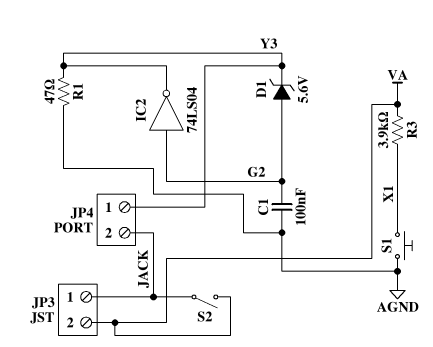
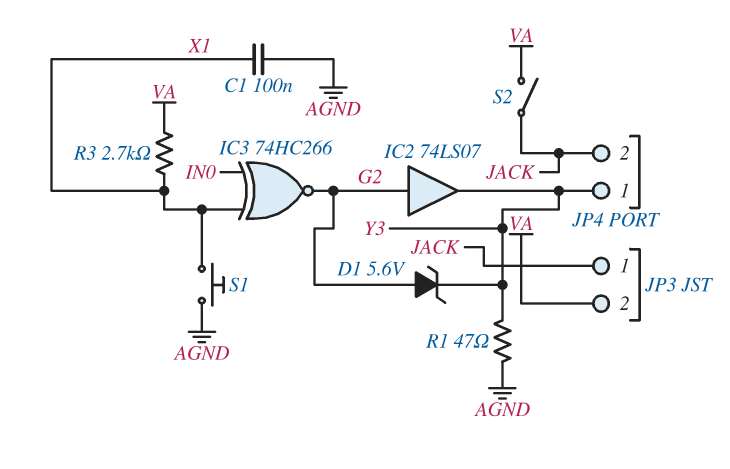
C1: 100nF (AGND, G2) -> 100nF (AGND, X1)
IC2: NOT 74LS04 (in G2, out Y3) -> buffer 74LS07 (in G2, out Y3)
IC3: none -> XNOR 74HC266 (in IN0, in X1, out G2)
R3: 3.9k (VA, X1) -> 2.7k (VA, X1)

